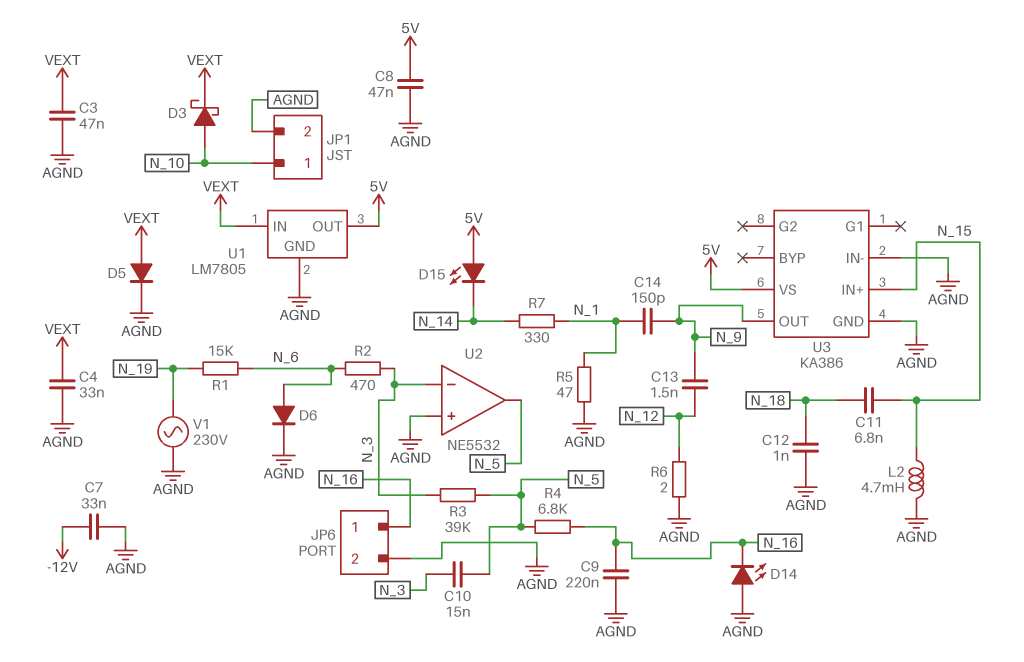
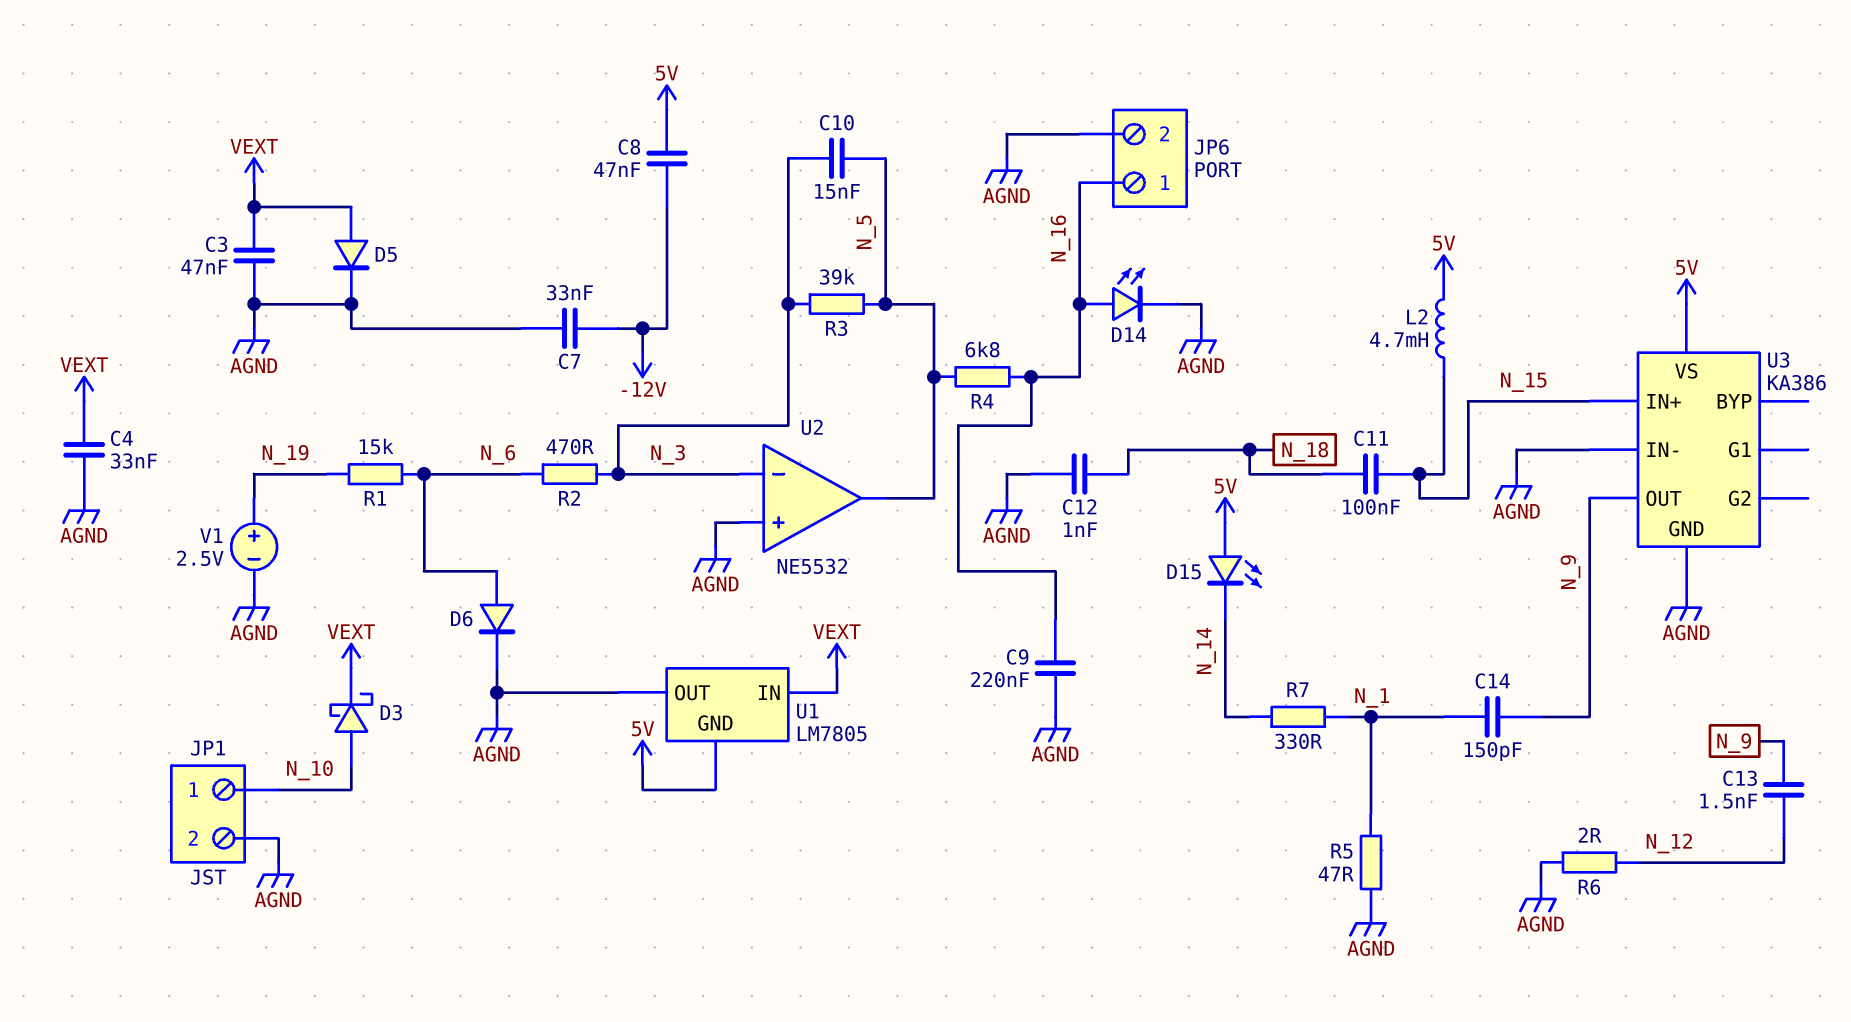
C8: 47nF (5V, AGND) -> 47nF (-12V, 5V)
C11: 6.8nF (N_15, N_18) -> 100nF (N_15, N_18)
D14: LED (A AGND, K N_16) -> LED (A N_16, K AGND)
L2: 4.7mH (AGND, N_15) -> 4.7mH (5V, N_15)
U1 pin GND: AGND -> 5V
U1 pin OUT: 5V -> AGND
V1: AC 230V (AGND, N_19) -> 2.5V (plus N_19, minus AGND)

